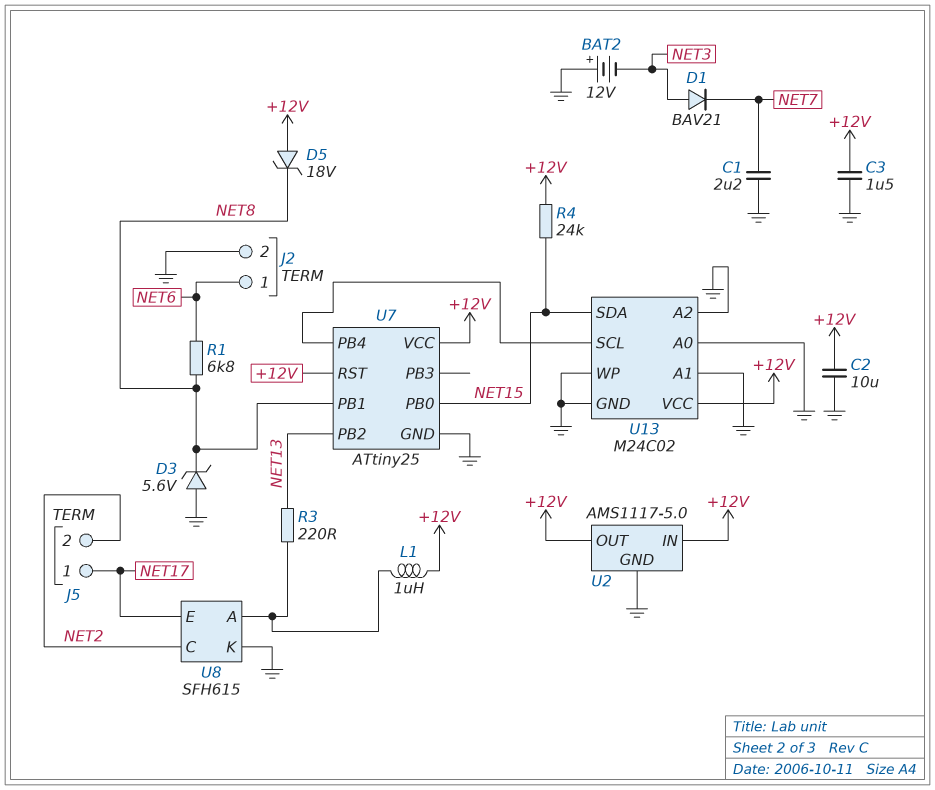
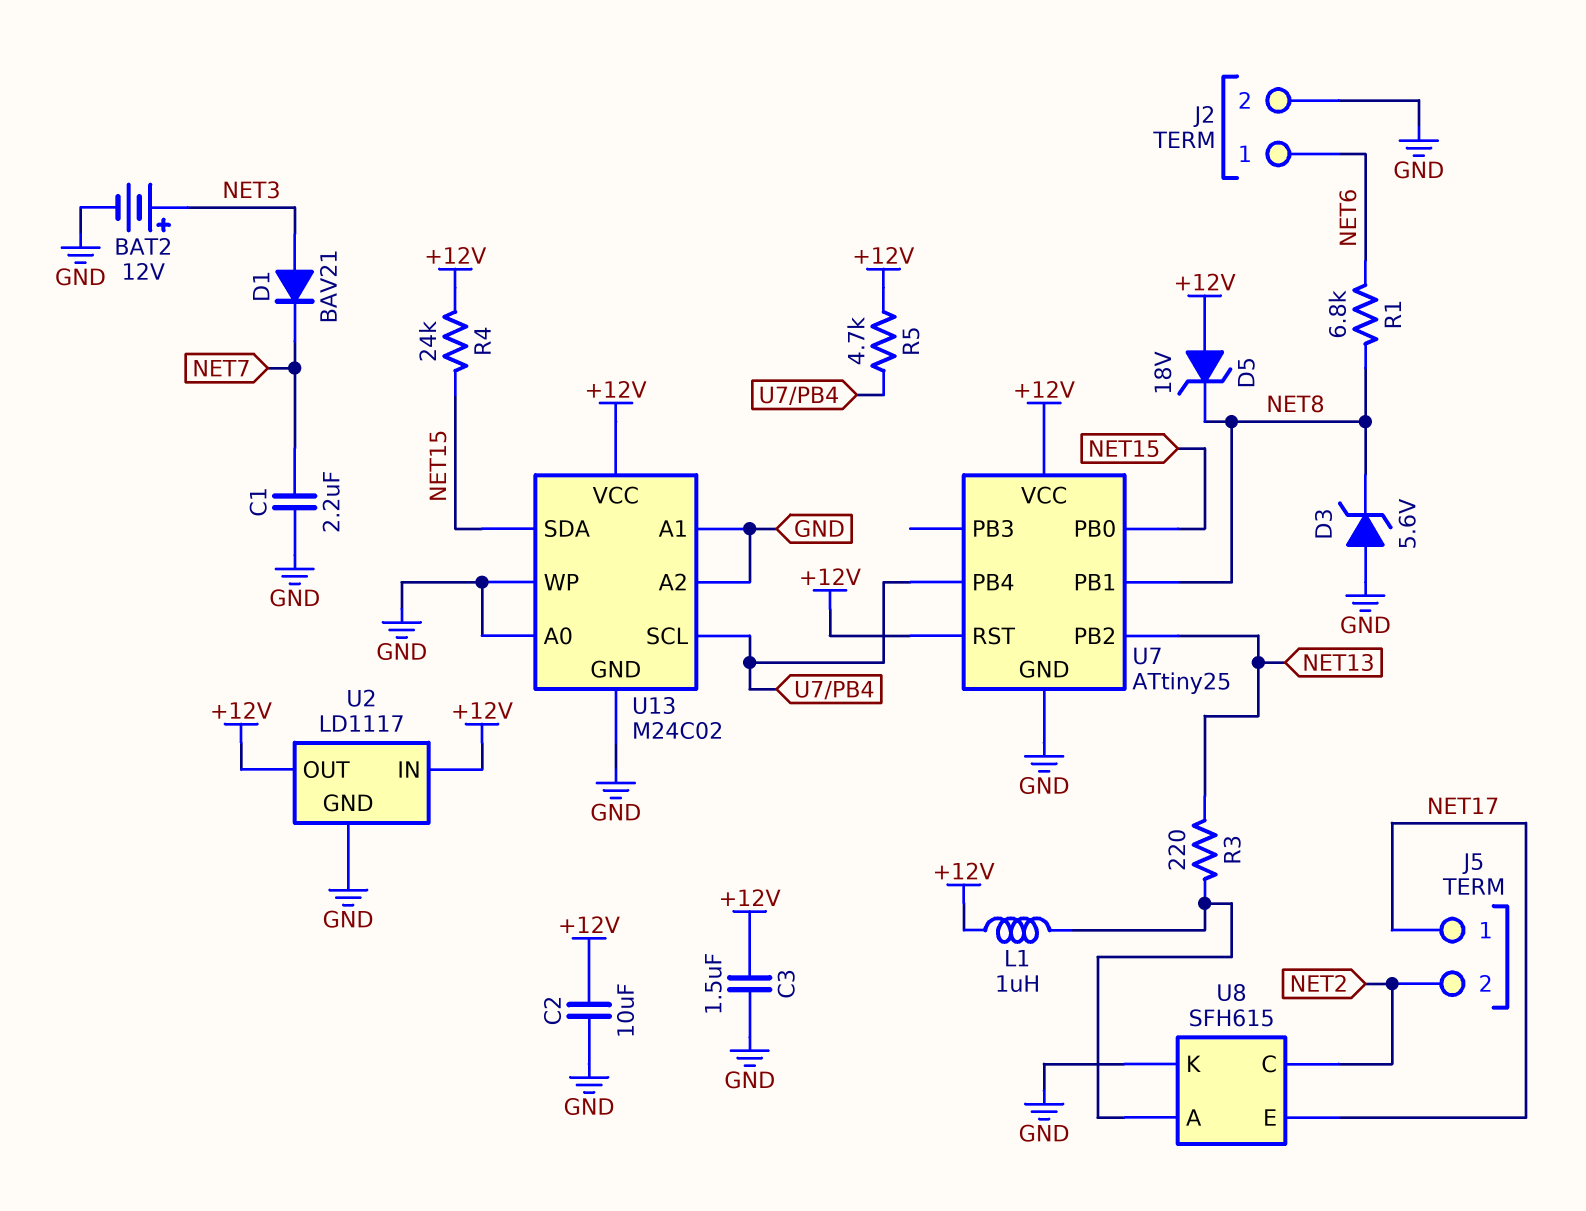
BAT2: 12V (plus GND, minus NET3) -> 12V (plus NET3, minus GND)
R5: none -> 4.7k (+12V, U7/PB4)
U2: AMS1117-5.0 -> LD1117

